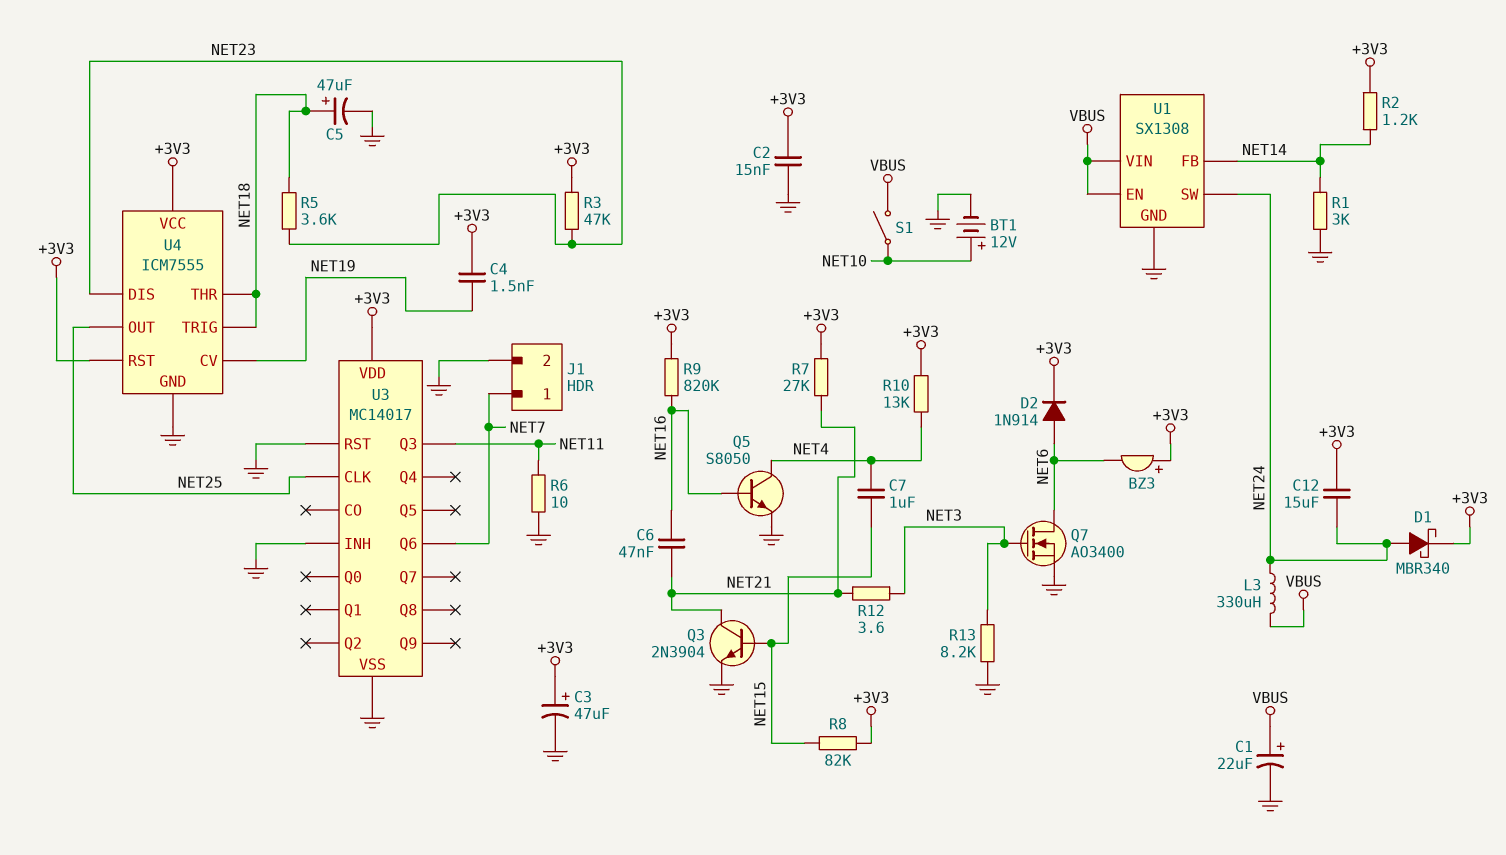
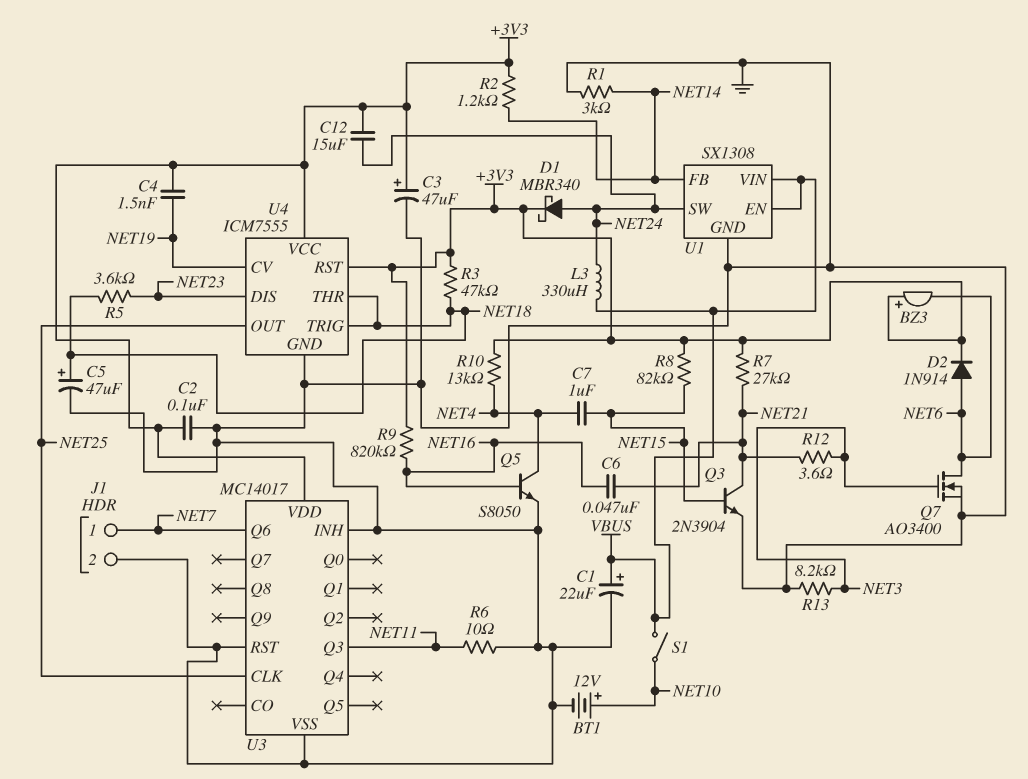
C2: 15nF (+3V3, GND) -> 100nF (+3V3, GND)
R3: 47k (+3V3, NET23) -> 47k (+3V3, NET18)

